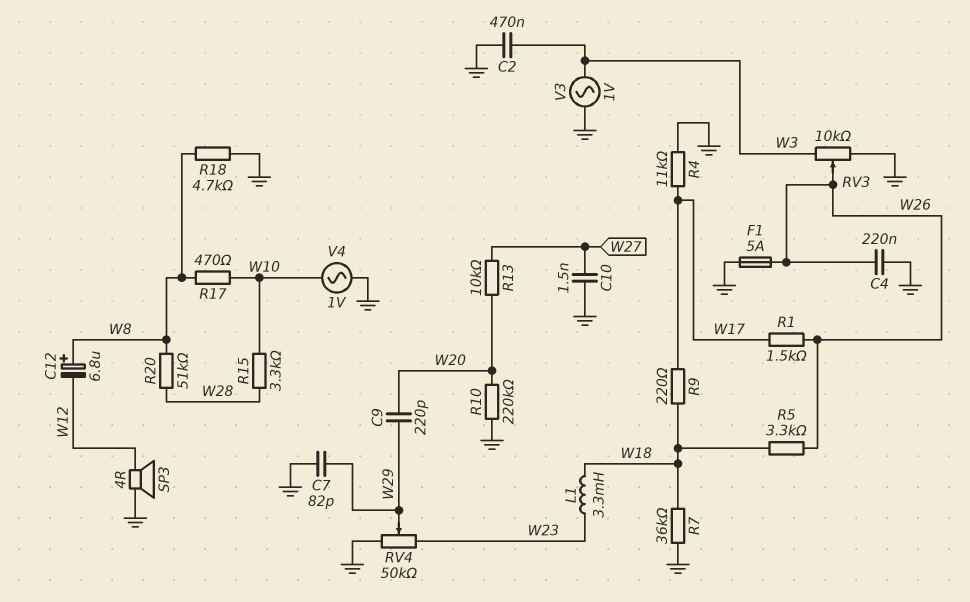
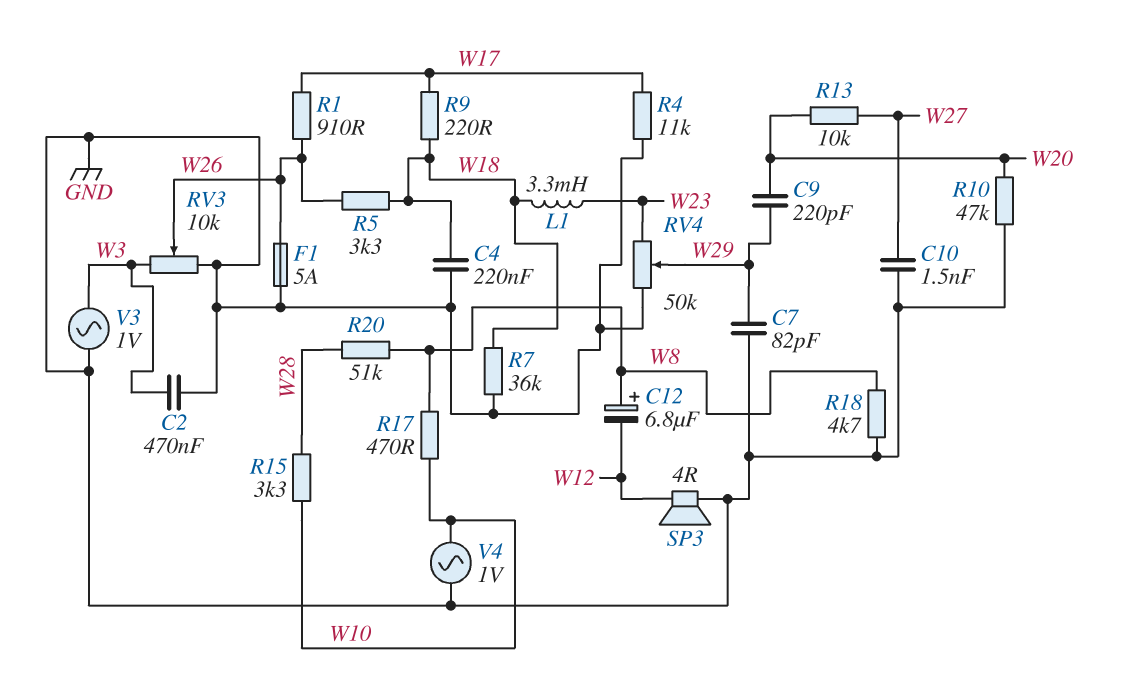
C4: 220nF (GND, W26) -> 220nF (GND, W18)
R1: 1.5k (W17, W26) -> 910 (W17, W26)
R10: 220k (GND, W20) -> 47k (GND, W20)

